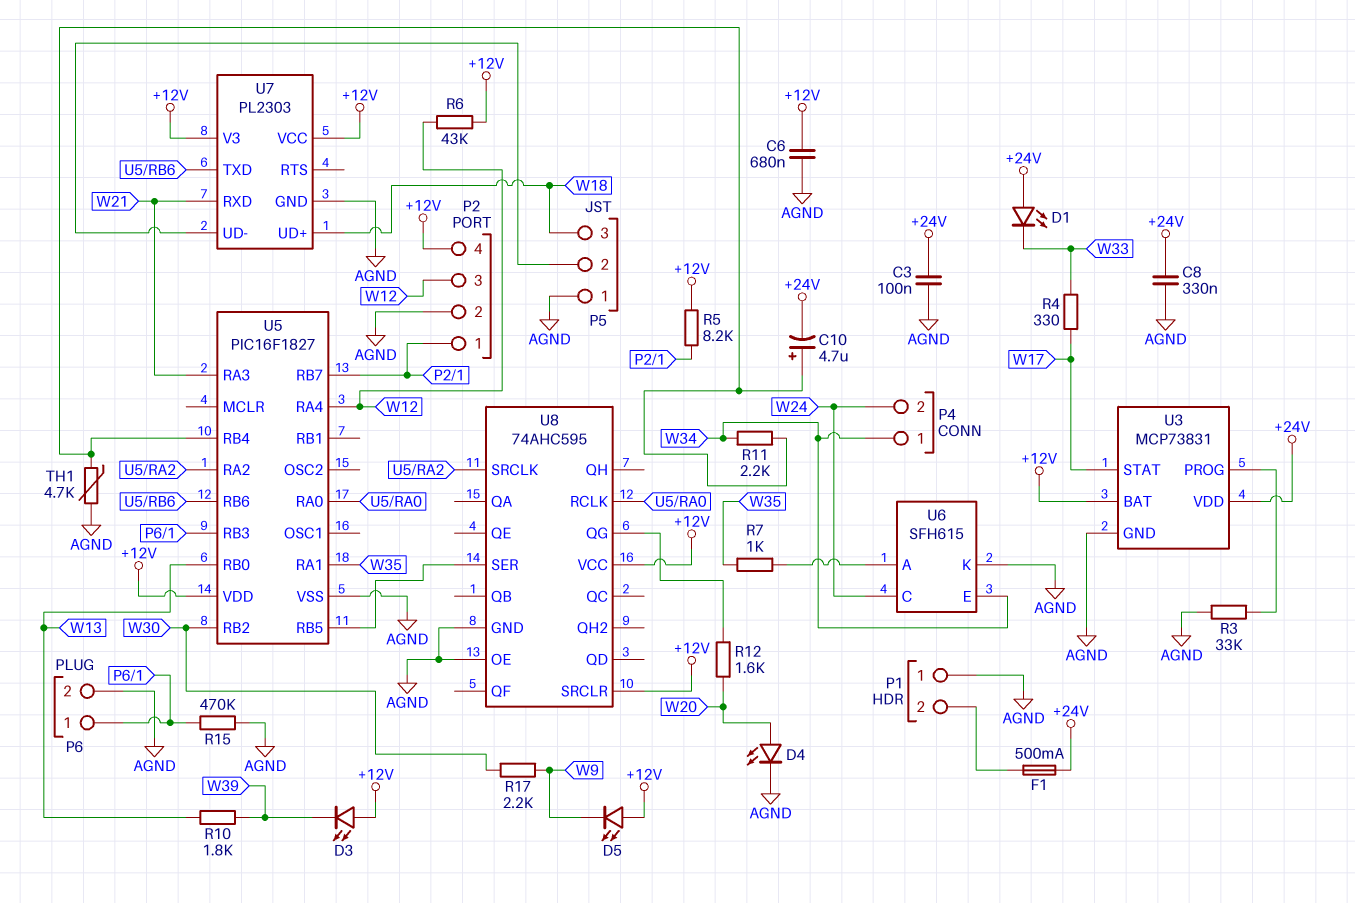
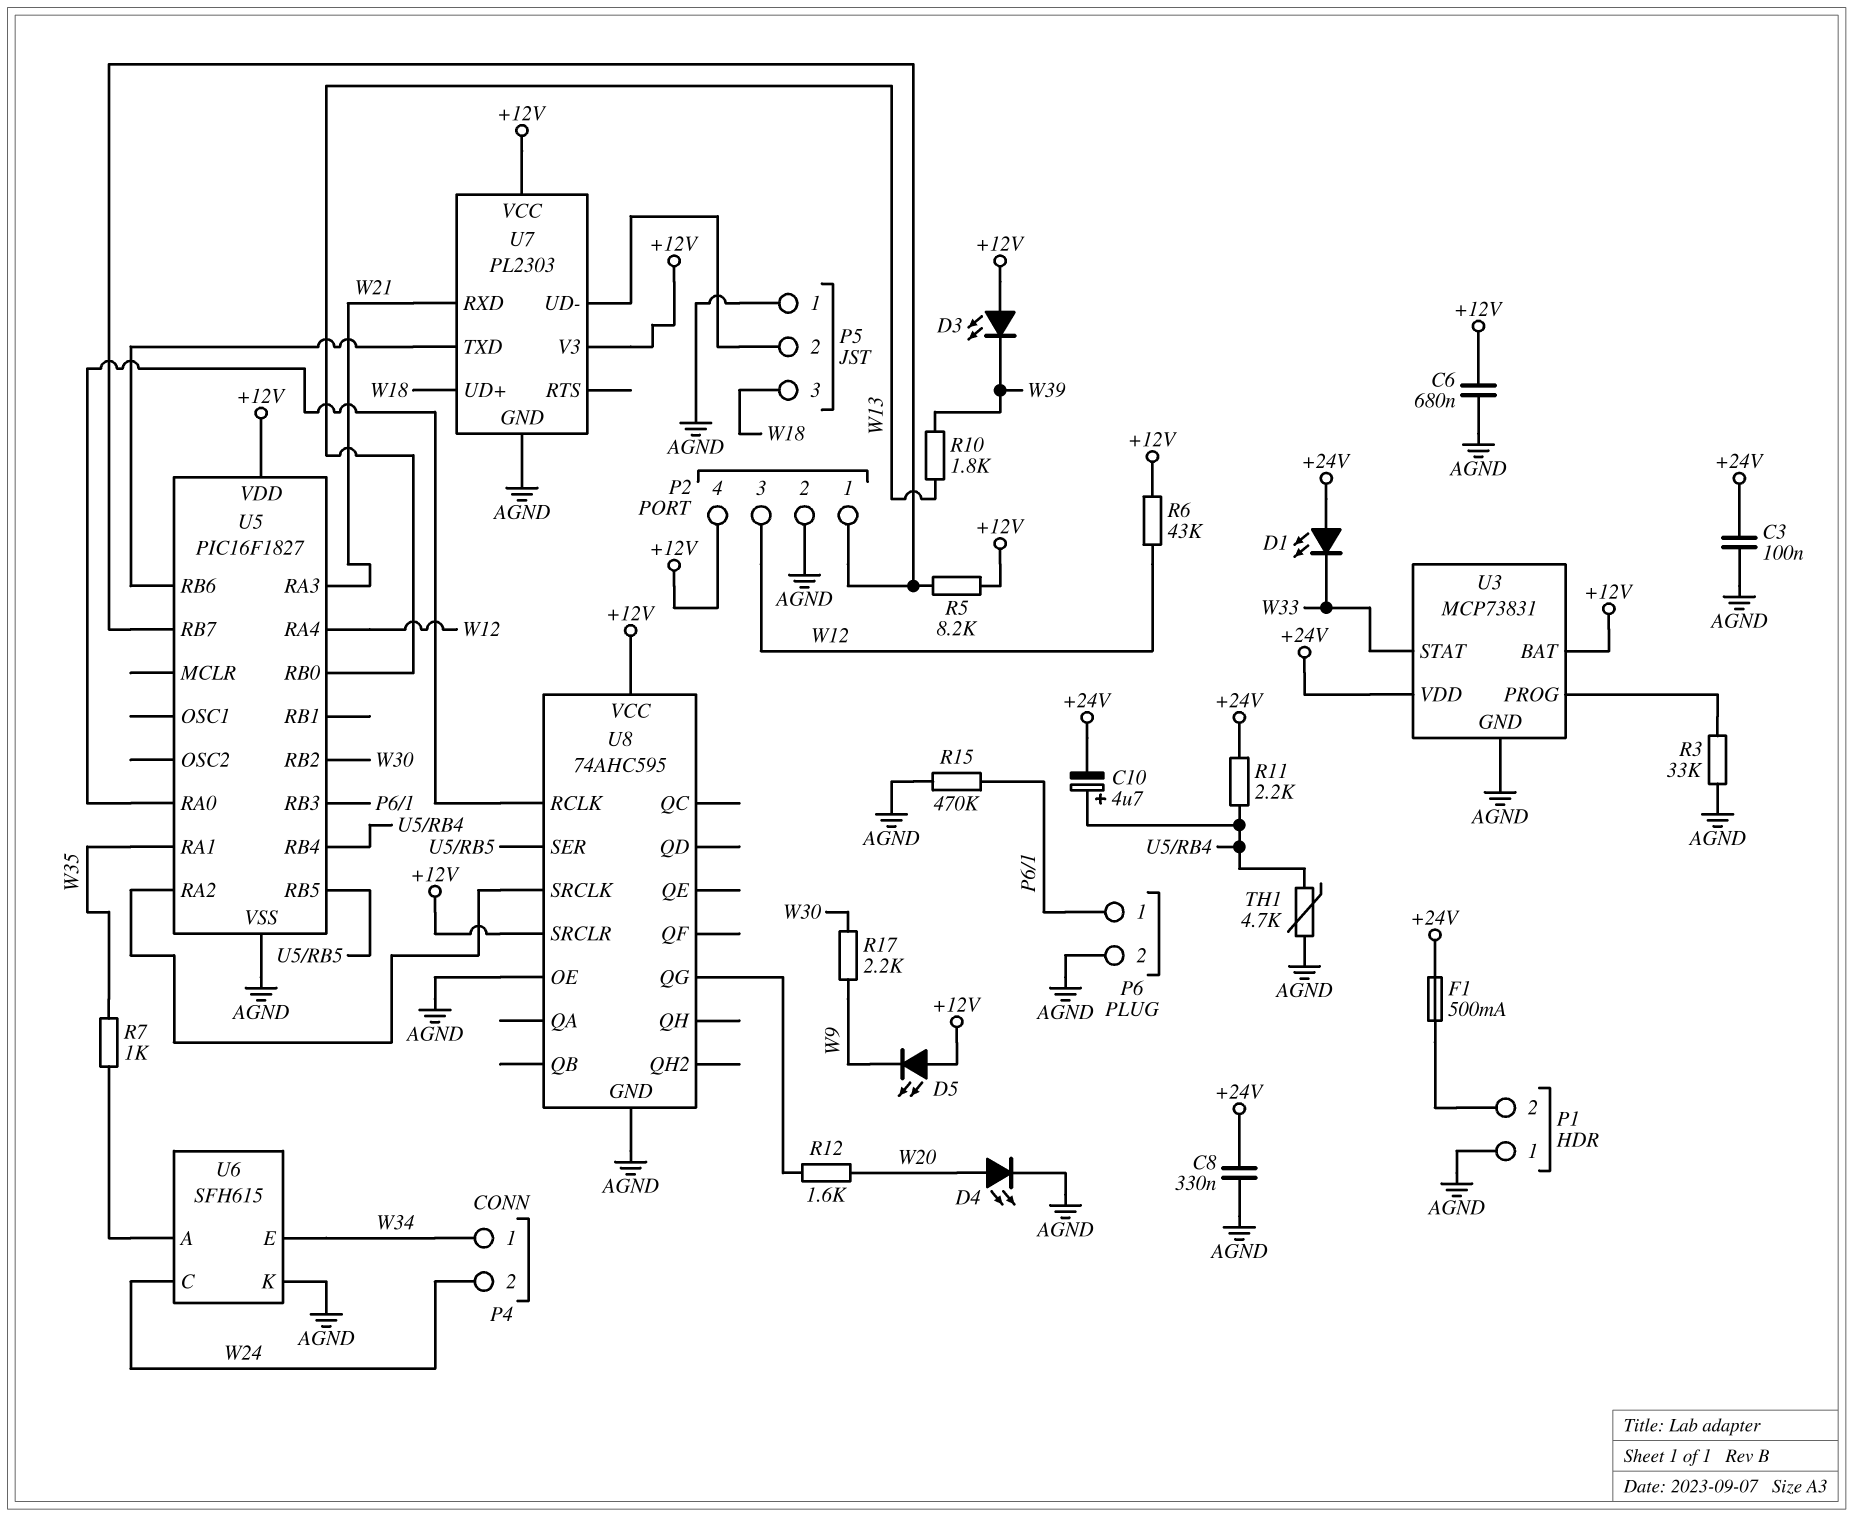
R4: 330 (W17, W33) -> none
R11: 2.2k (U5/RB4, W34) -> 2.2k (+24V, U5/RB4)
U3 pin STAT: W17 -> W33

